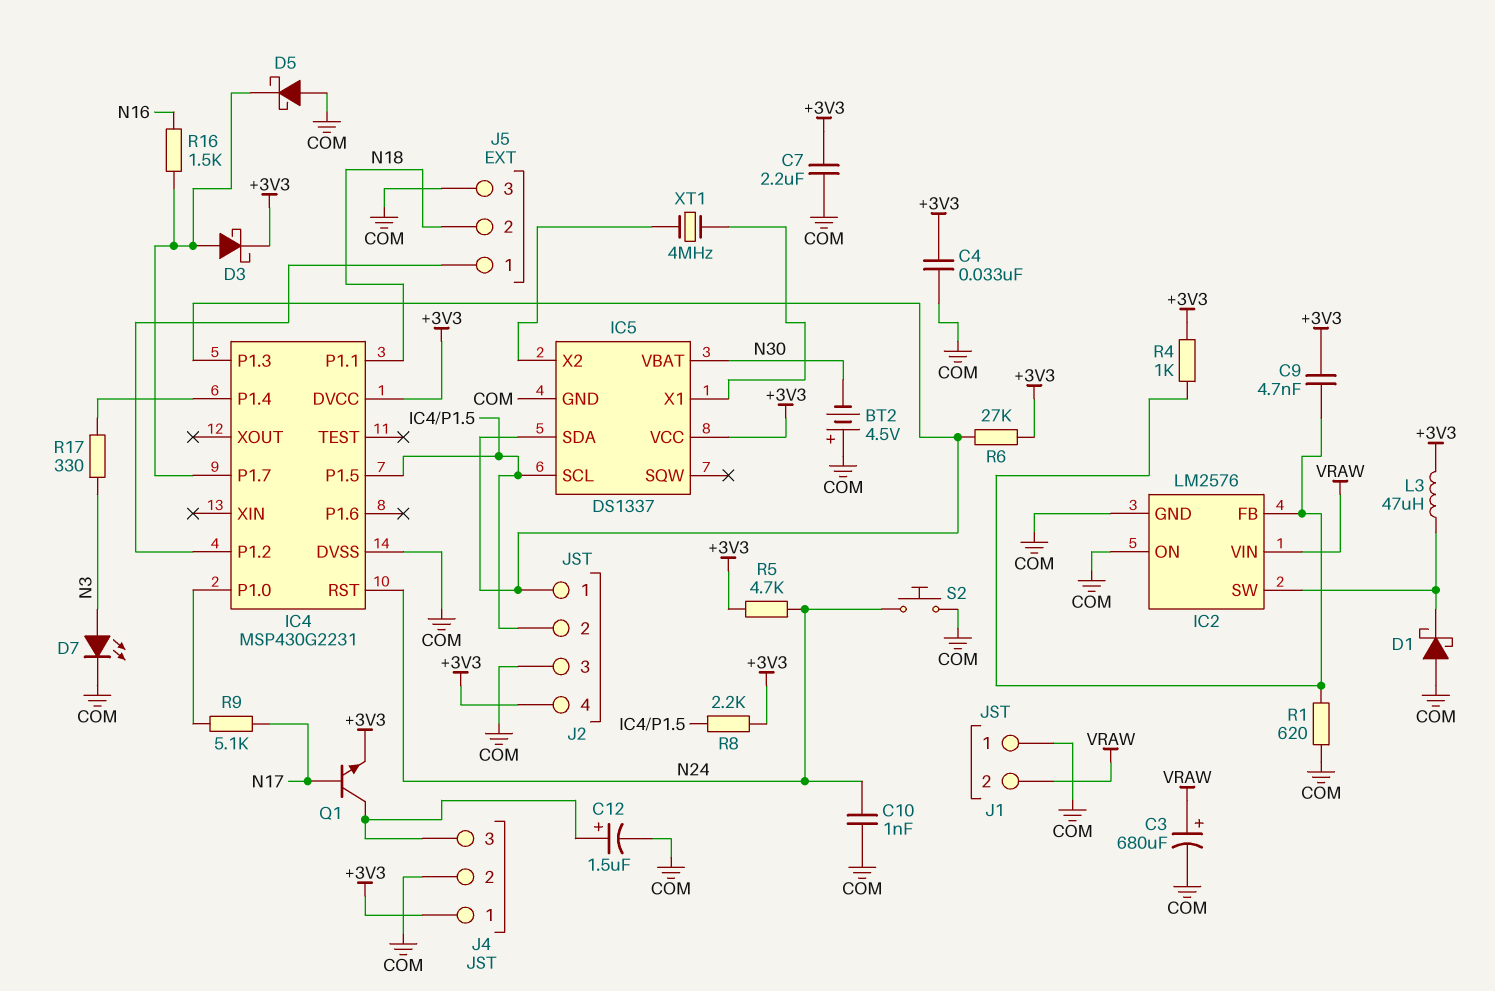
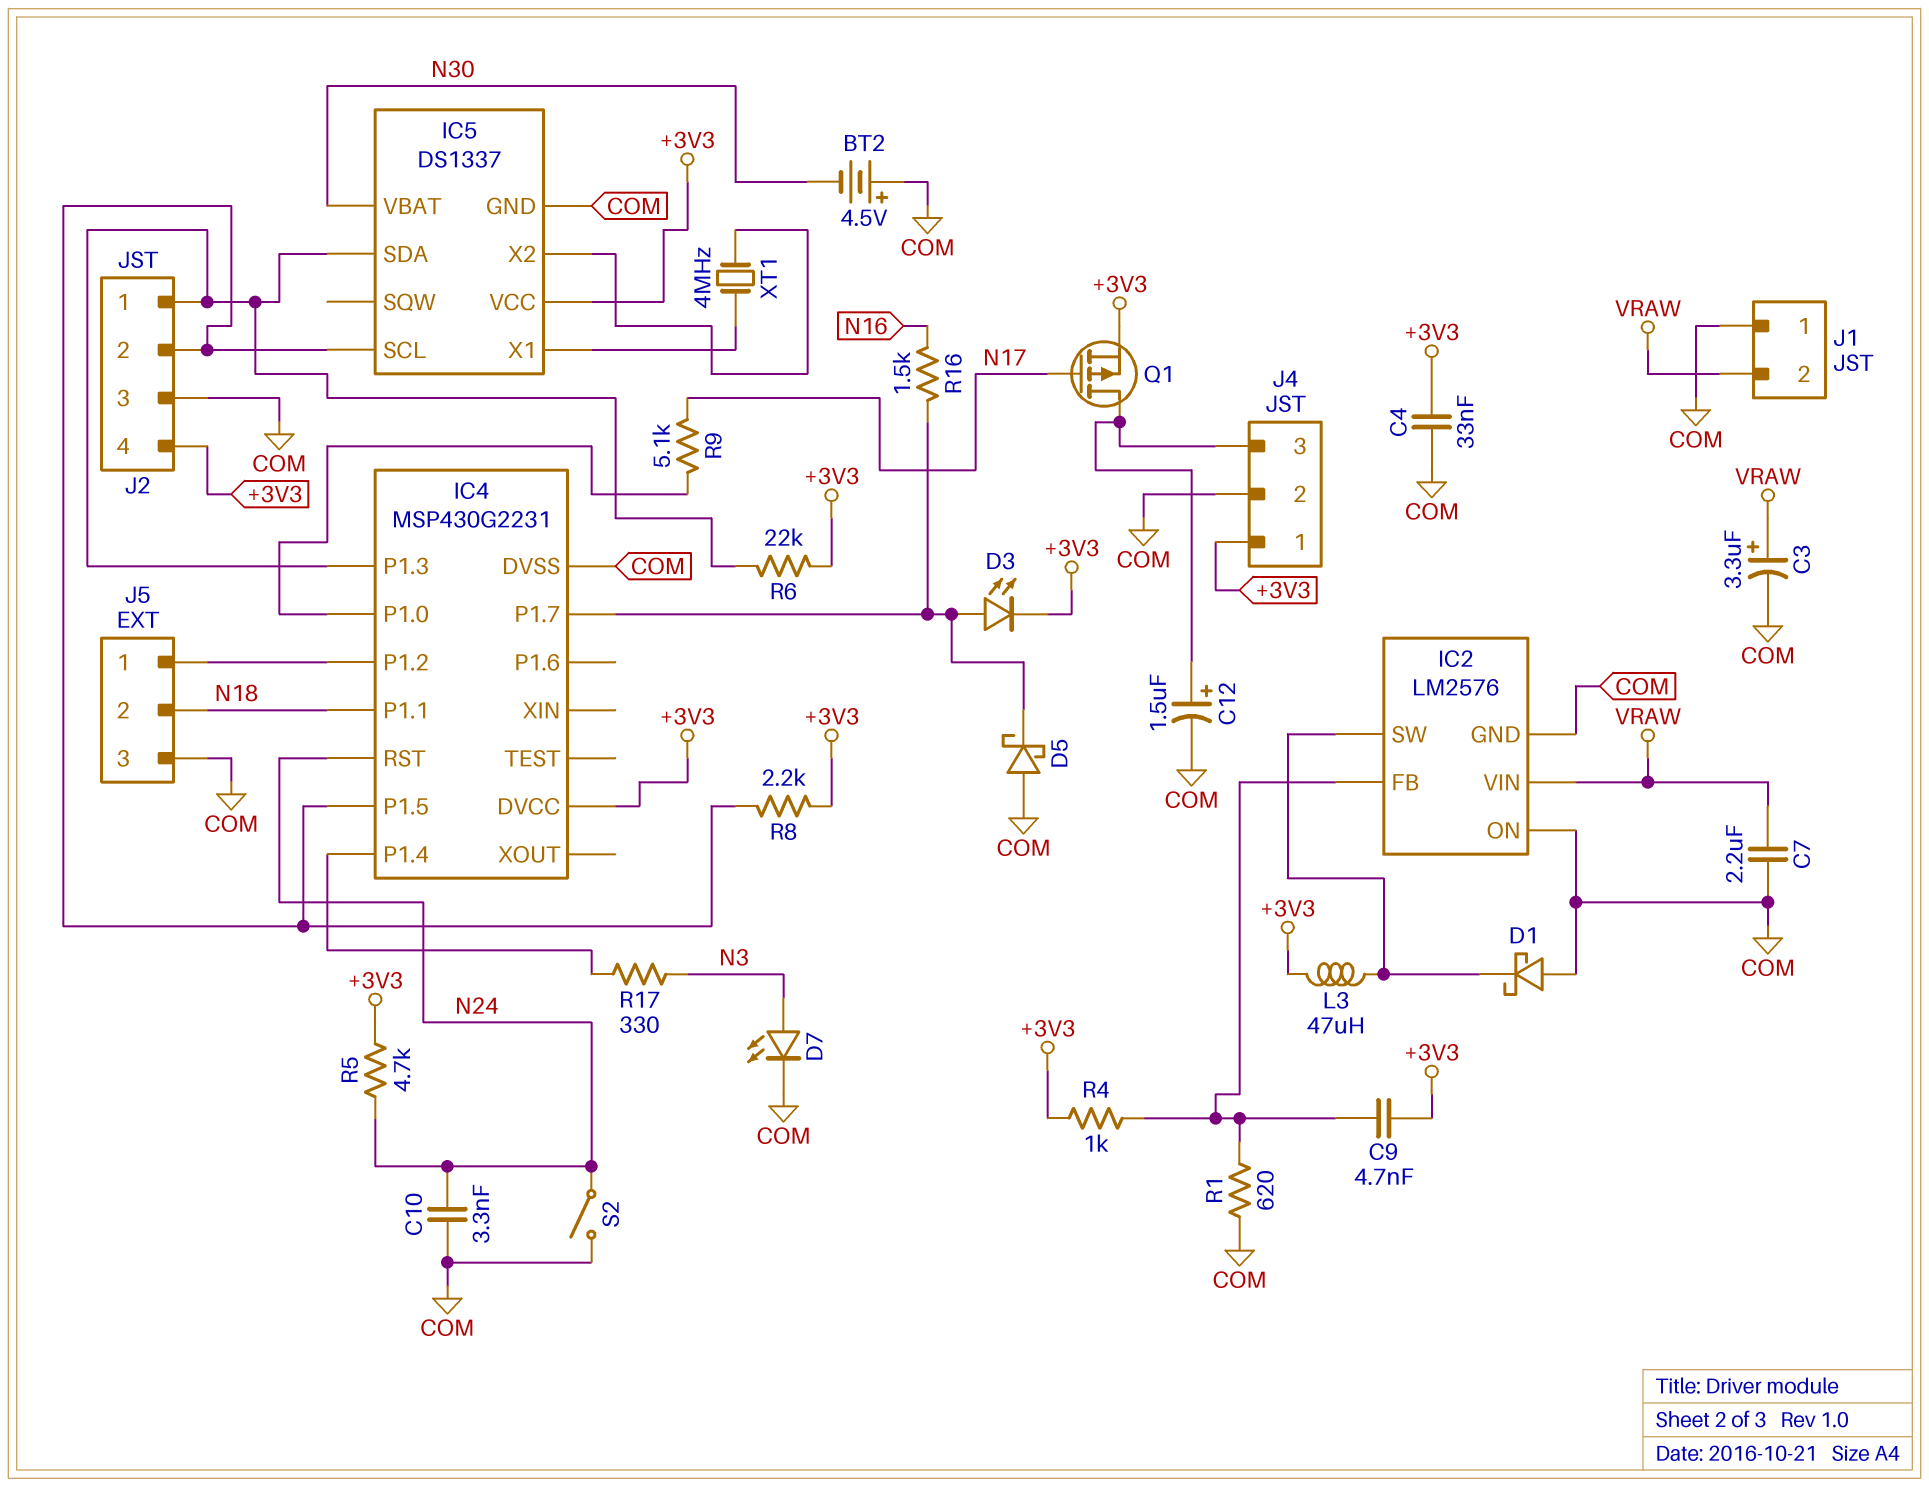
C3: 680uF (plus VRAW, minus COM) -> 3.3uF (plus VRAW, minus COM)
C7: 2.2uF (+3V3, COM) -> 2.2uF (COM, VRAW)
C10: 1nF (COM, N24) -> 3.3nF (COM, N24)
D3: schottky (A IC4/P1.7, K +3V3) -> LED (A IC4/P1.7, K +3V3)
Q1: NPN (B N17, C J4/3, E +3V3) -> PMOS (G N17, D J4/3, S +3V3)
R6: 27k (+3V3, IC4/P1.3) -> 22k (+3V3, IC4/P1.3)
S2: button (COM, N24) -> switch (COM, N24)

